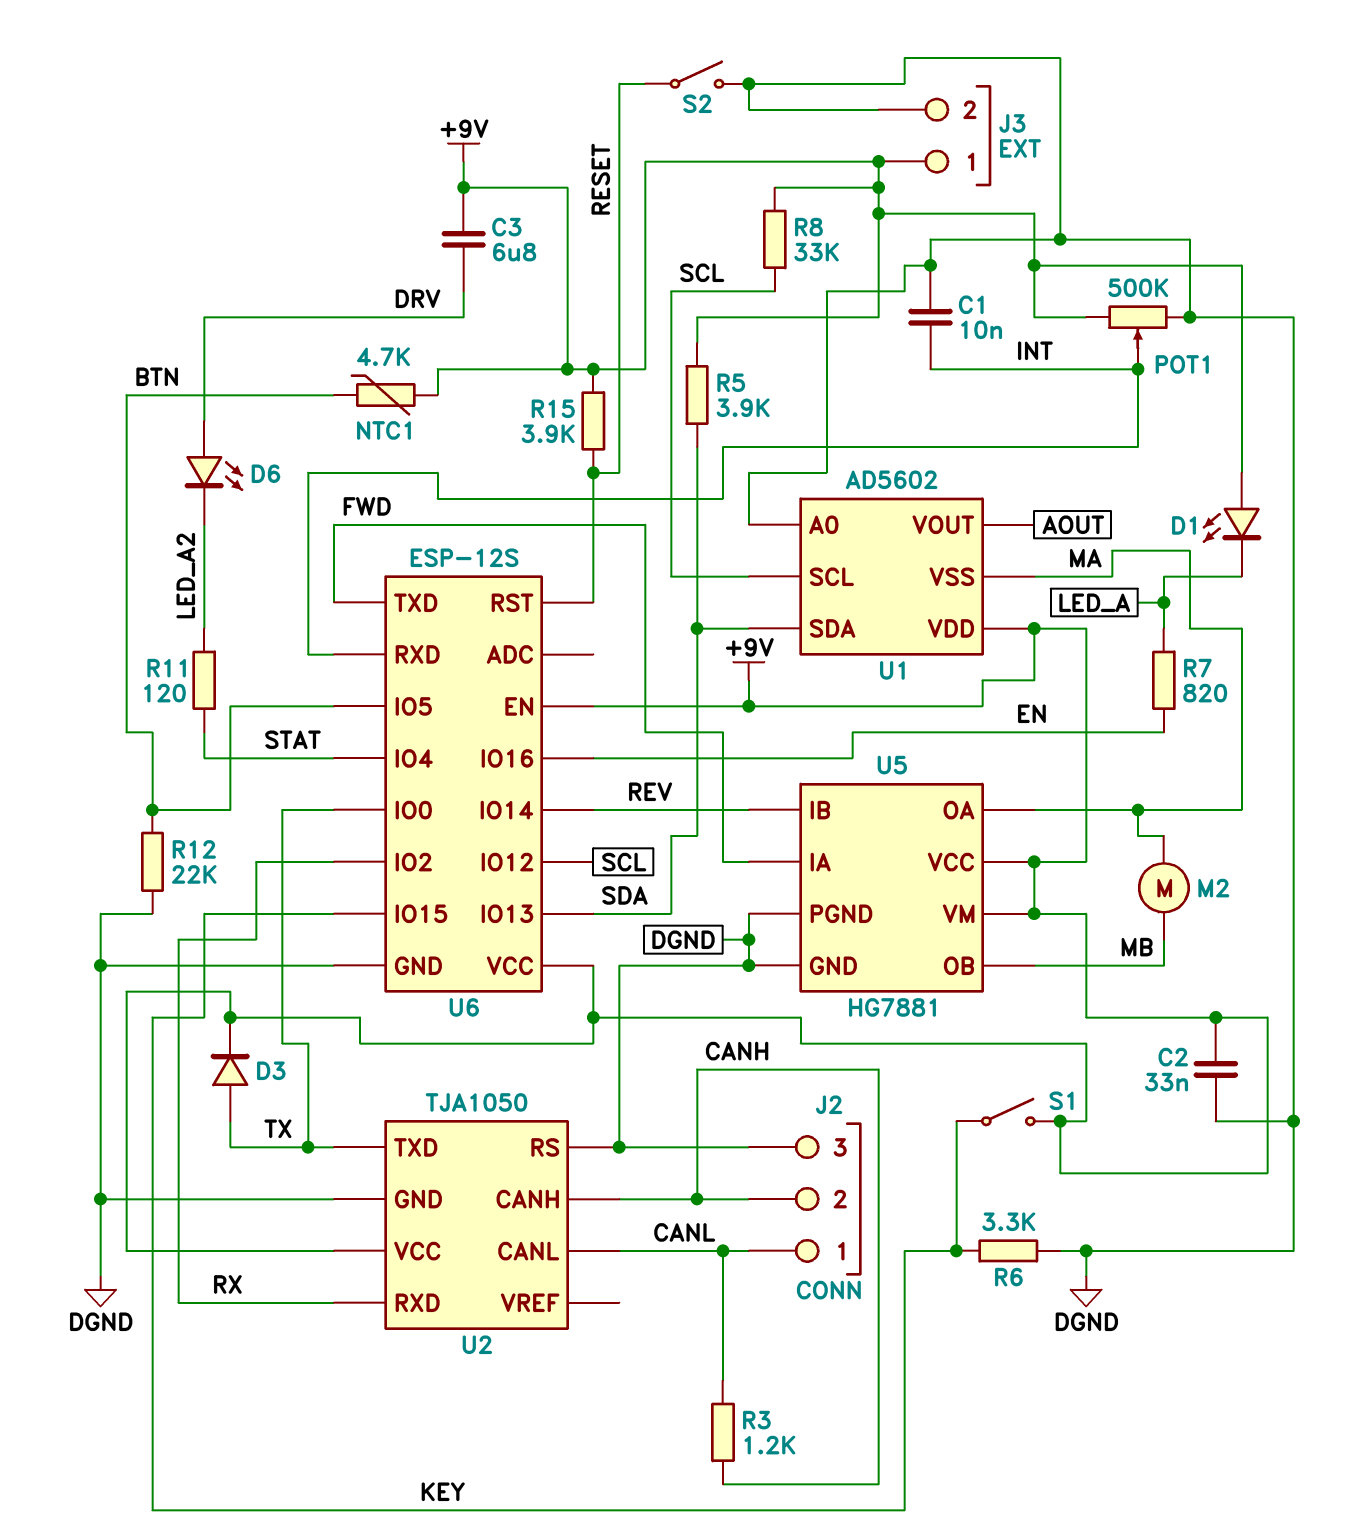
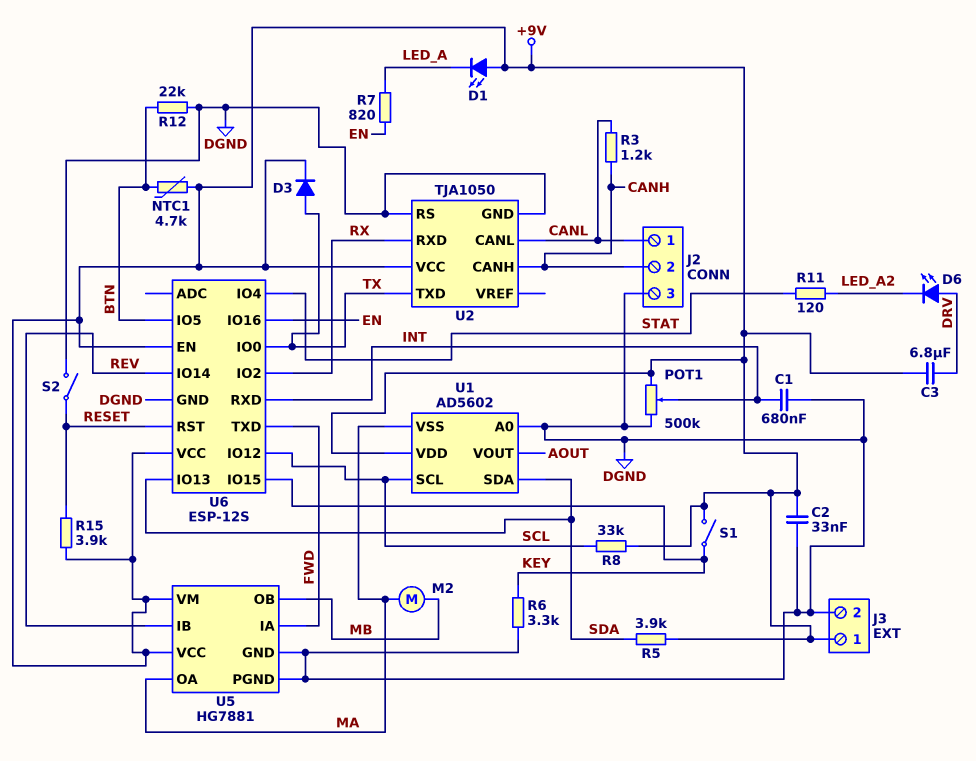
C1: 10nF (DGND, INT) -> 680nF (DGND, INT)

